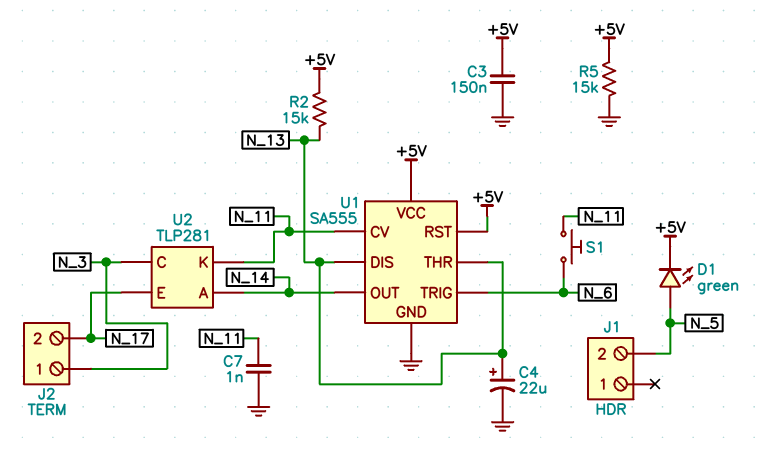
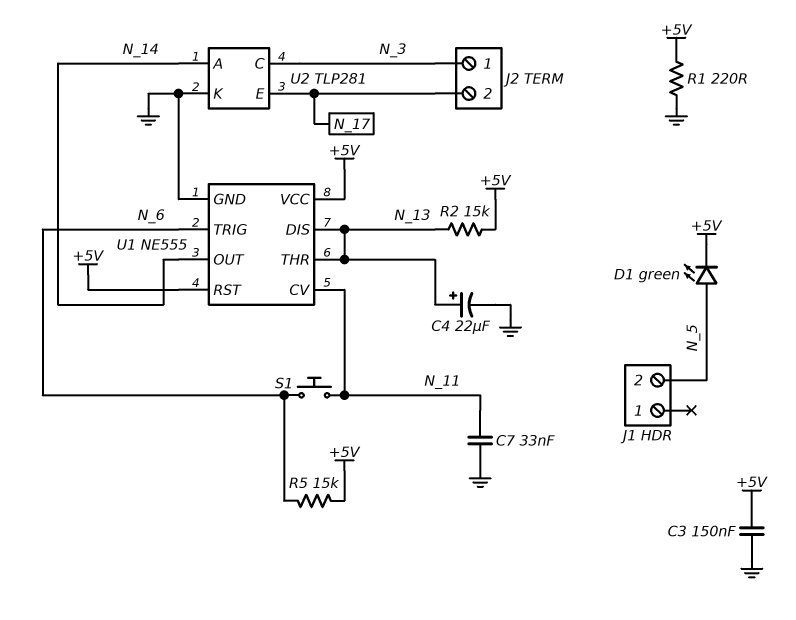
C7: 1nF (GND, N_11) -> 33nF (GND, N_11)
R1: none -> 220 (+5V, GND)
R5: 15k (+5V, GND) -> 15k (+5V, N_6)
U1: SA555 -> NE555
U2 pin K: N_11 -> GND

